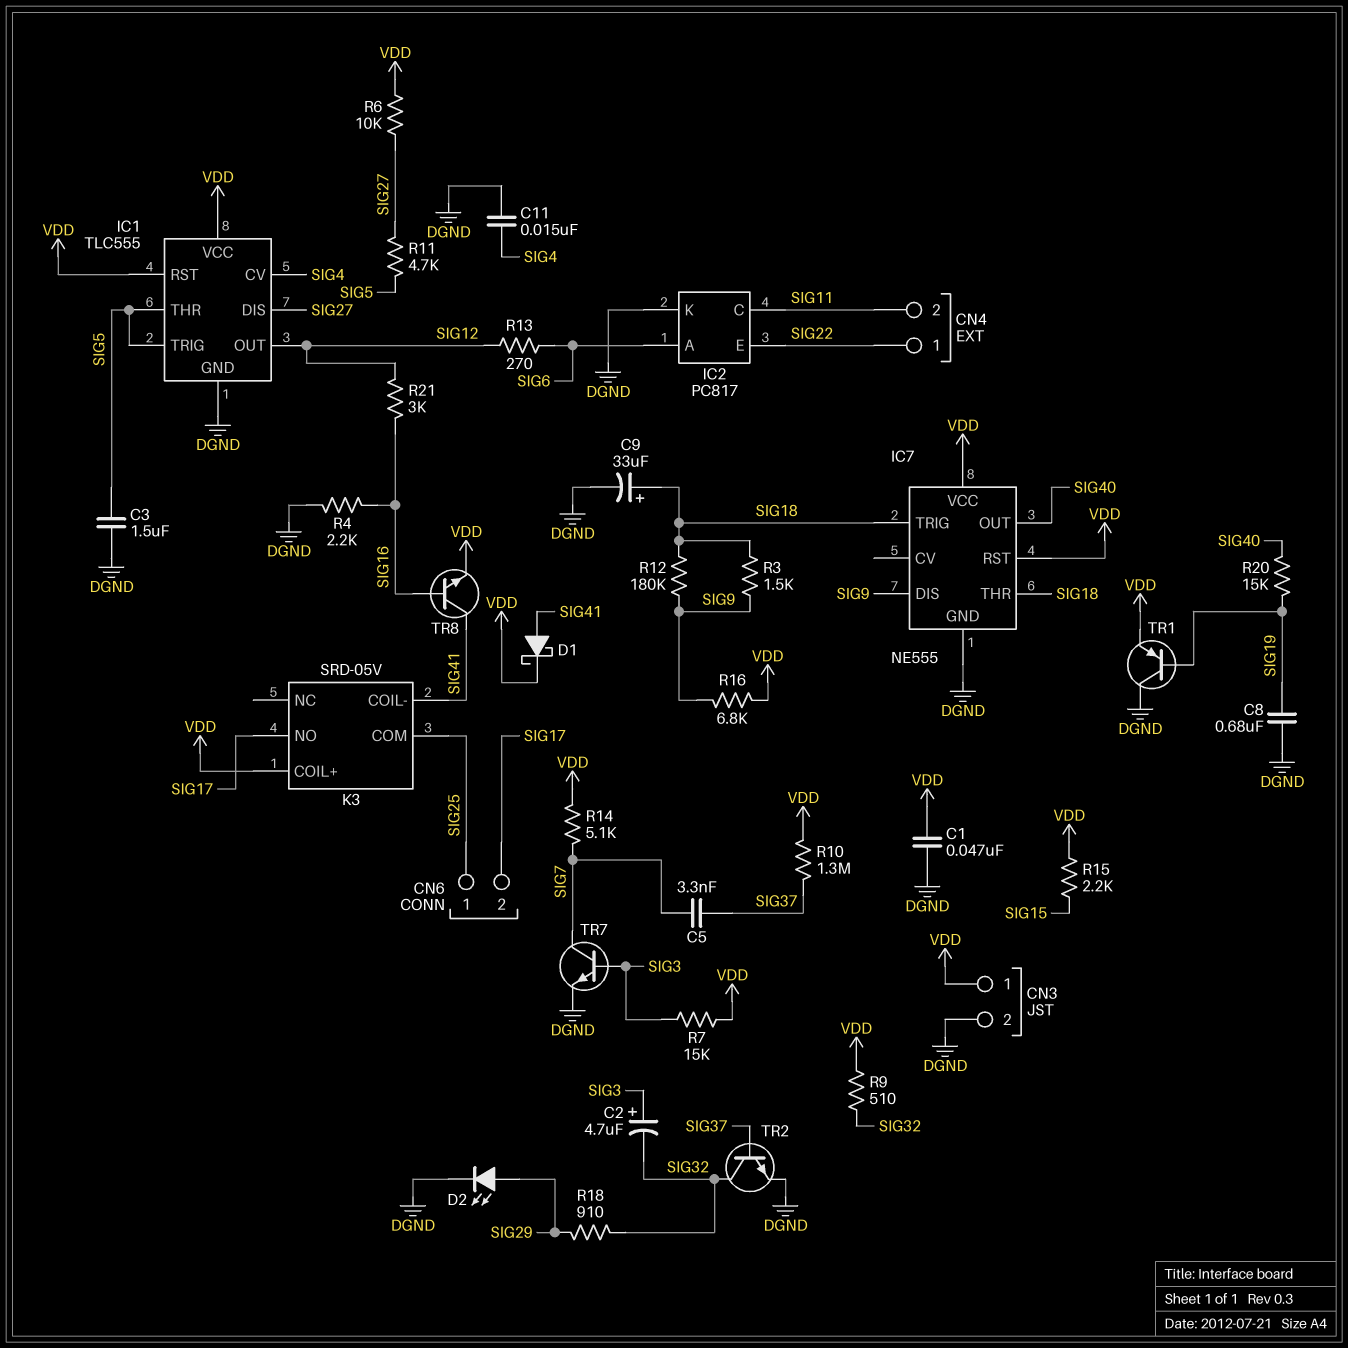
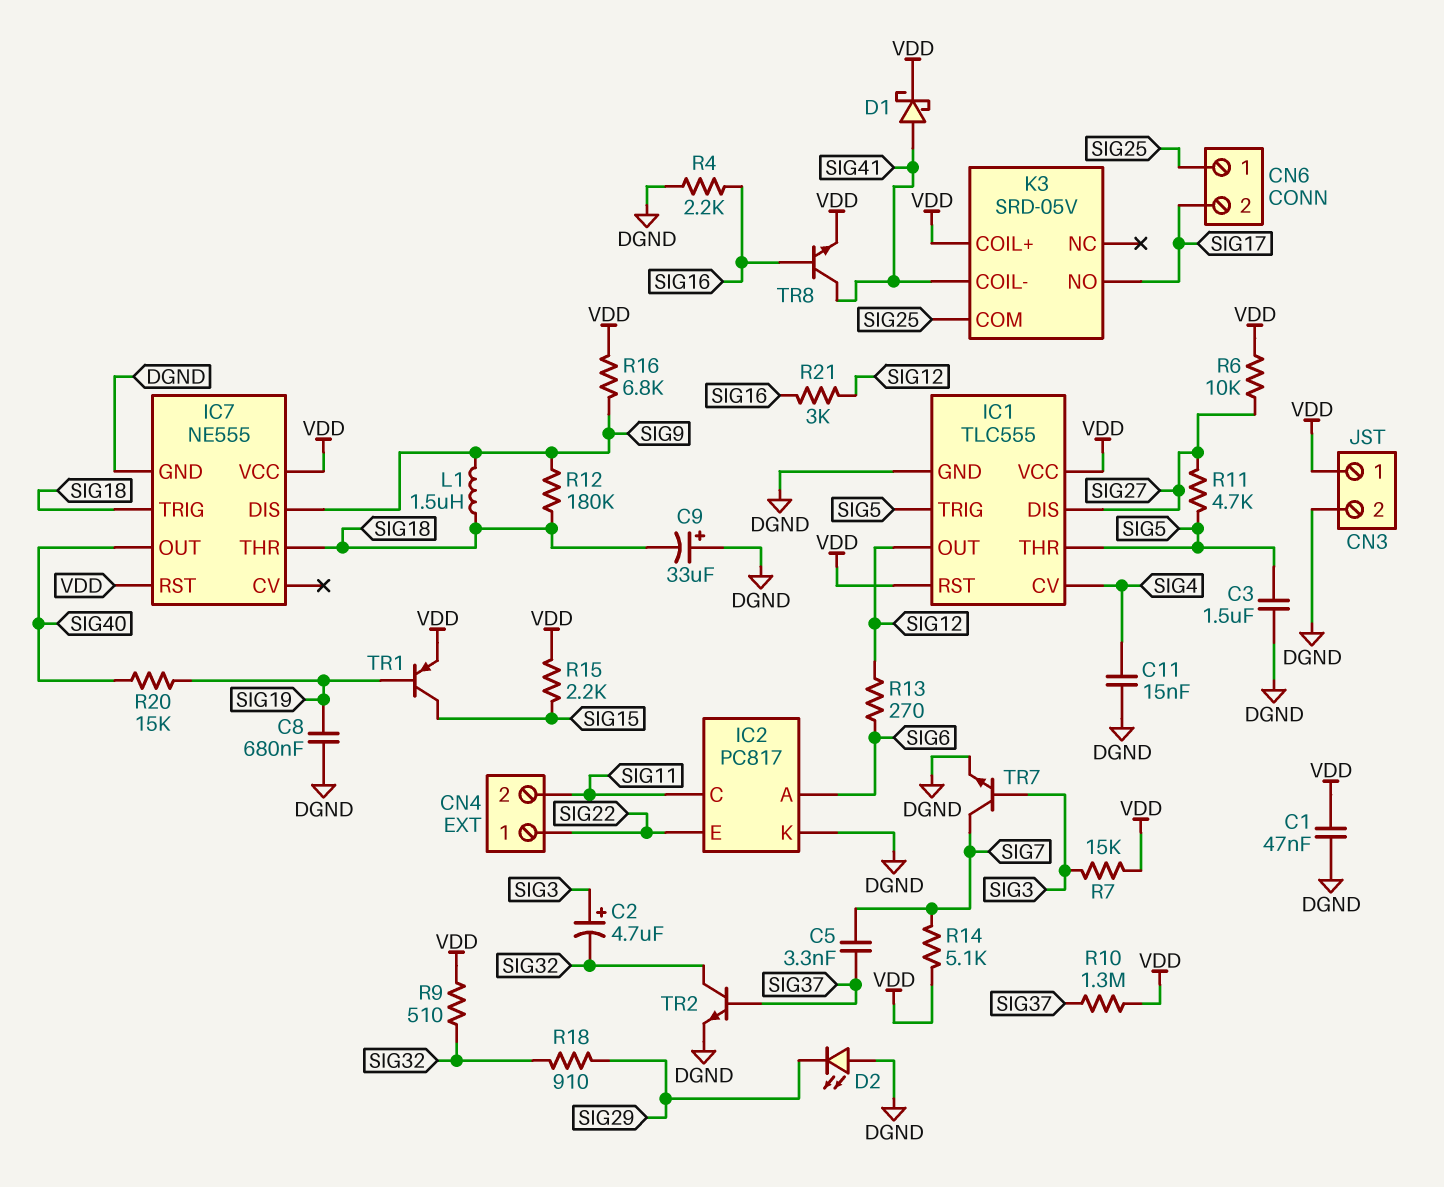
C9: 33uF (plus SIG18, minus DGND) -> 33uF (plus DGND, minus SIG18)
D2: LED (A SIG29, K DGND) -> LED (A DGND, K SIG29)
L1: none -> 1.5uH (SIG9, SIG18)
R3: 1.5k (SIG9, SIG18) -> none
TR1: PNP (B SIG19, C DGND, E VDD) -> PNP (B SIG19, C SIG15, E VDD)

